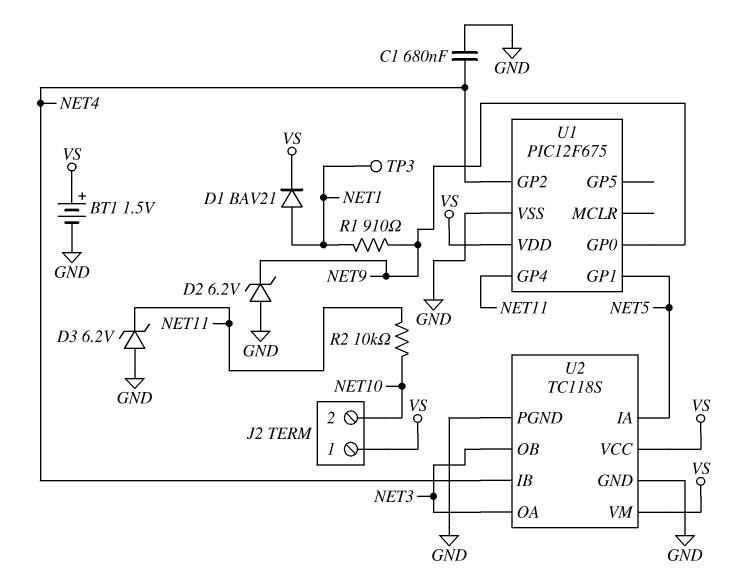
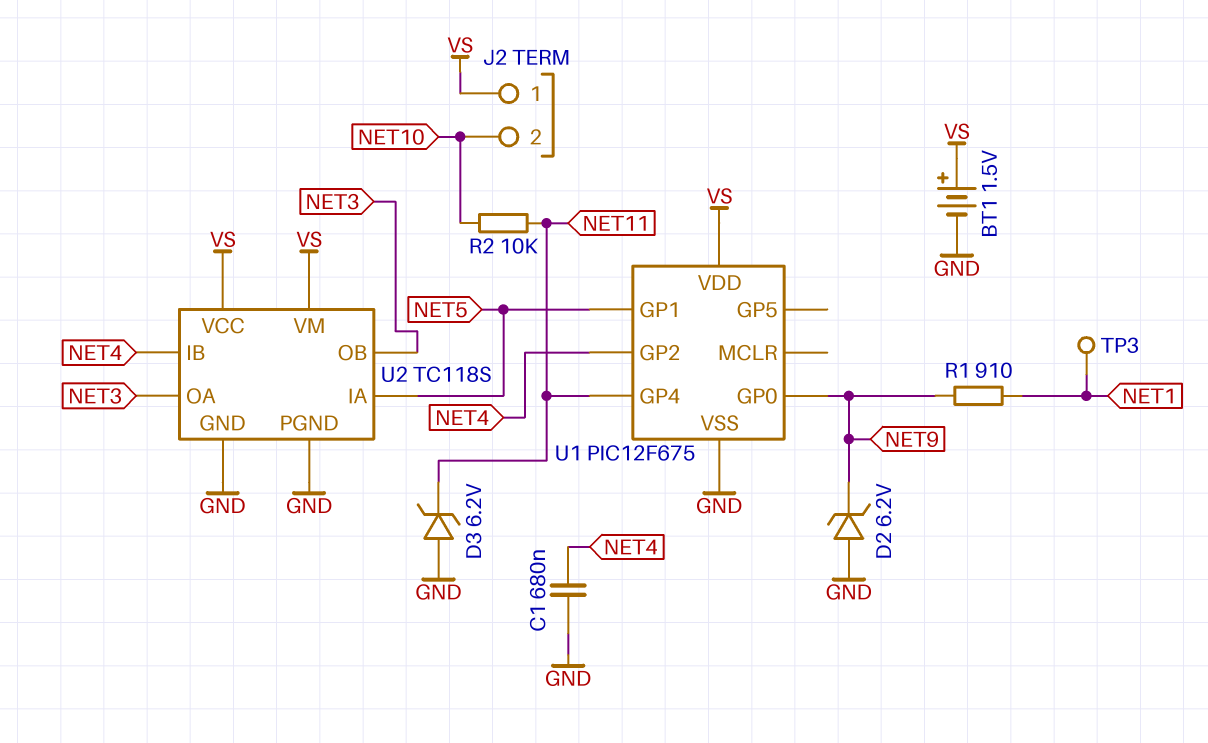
D1: diode BAV21 (A NET1, K VS) -> none

